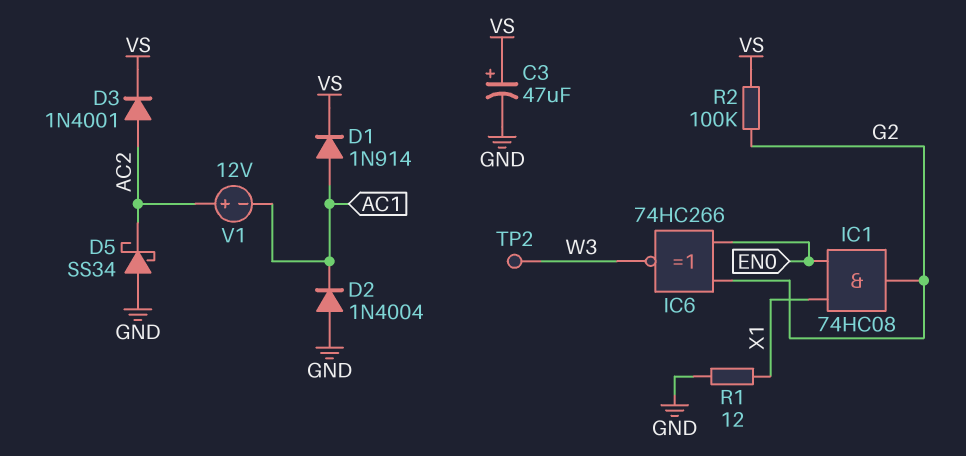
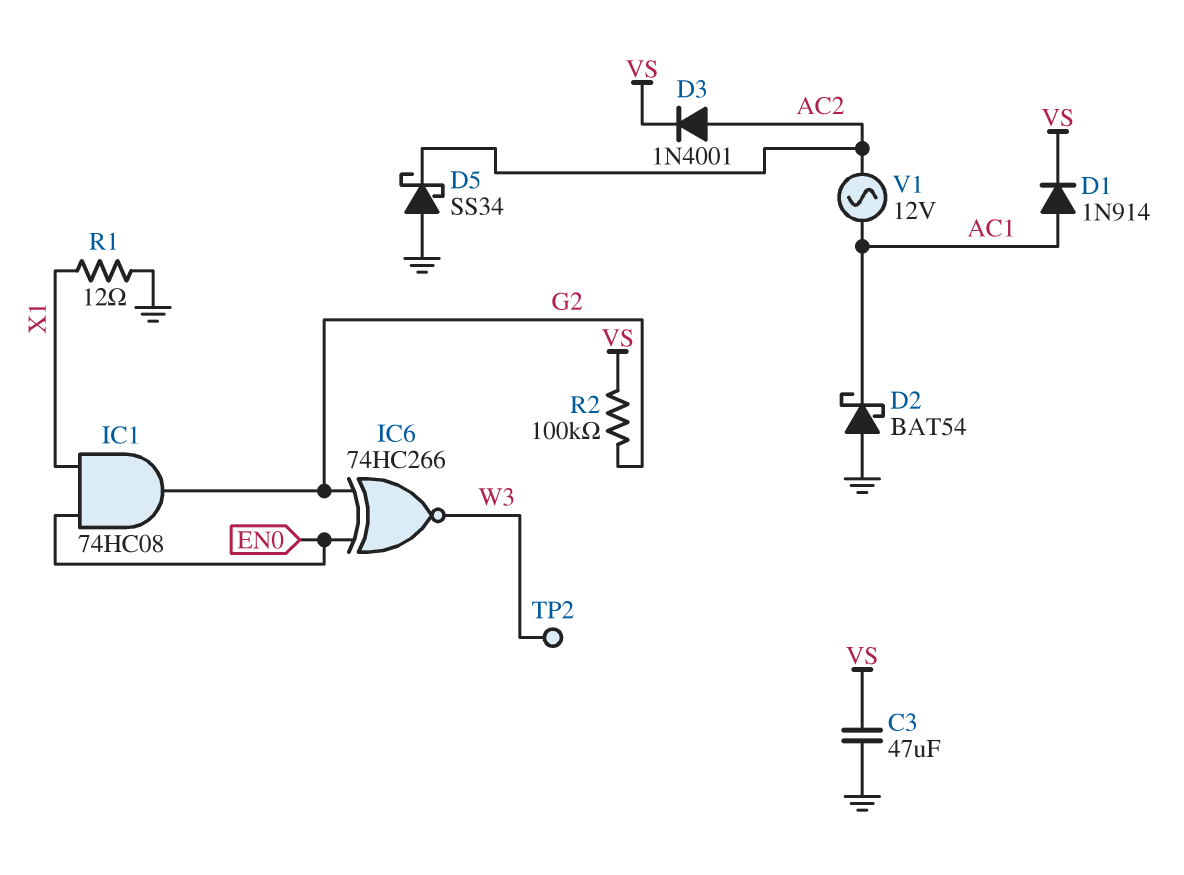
C3: 47uF (plus VS, minus GND) -> 47uF (GND, VS)
D2: diode 1N4004 (A GND, K AC1) -> schottky BAT54 (A GND, K AC1)
V1: 12V (plus AC2, minus AC1) -> AC 12V (AC1, AC2)

